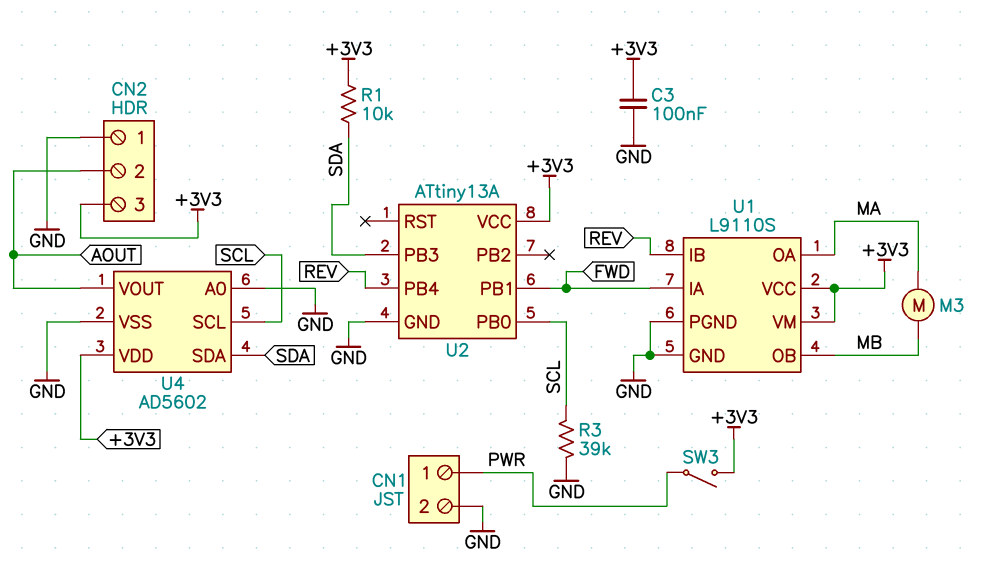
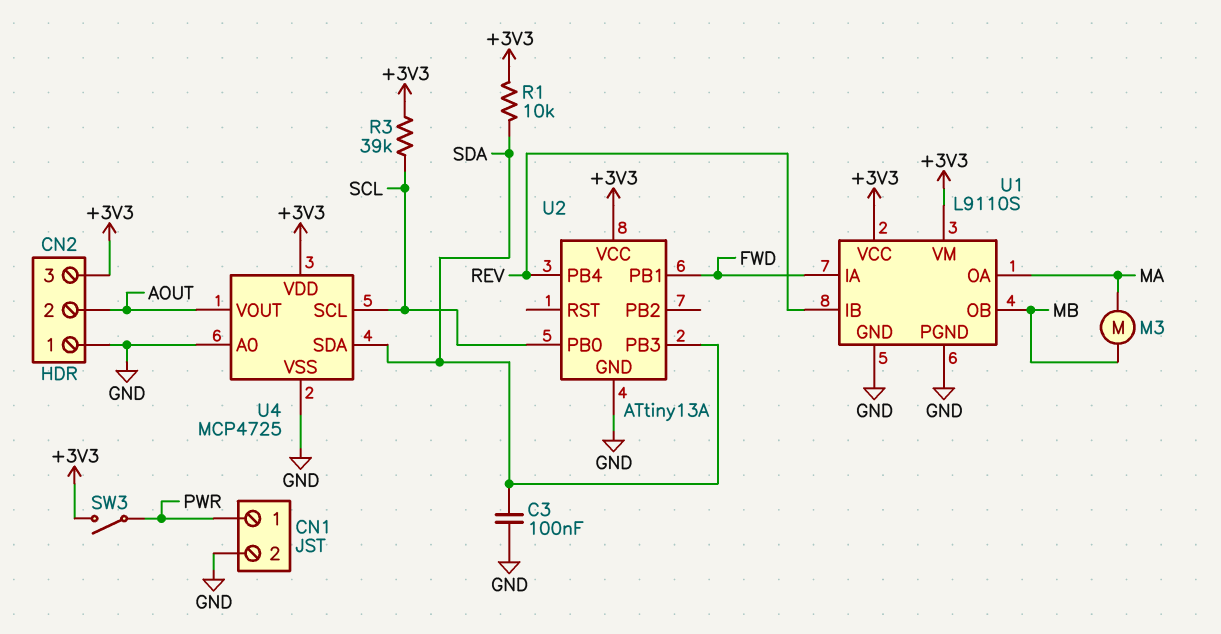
C3: 100nF (+3V3, GND) -> 100nF (GND, SDA)
R3: 39k (GND, SCL) -> 39k (+3V3, SCL)
U4: AD5602 -> MCP4725

